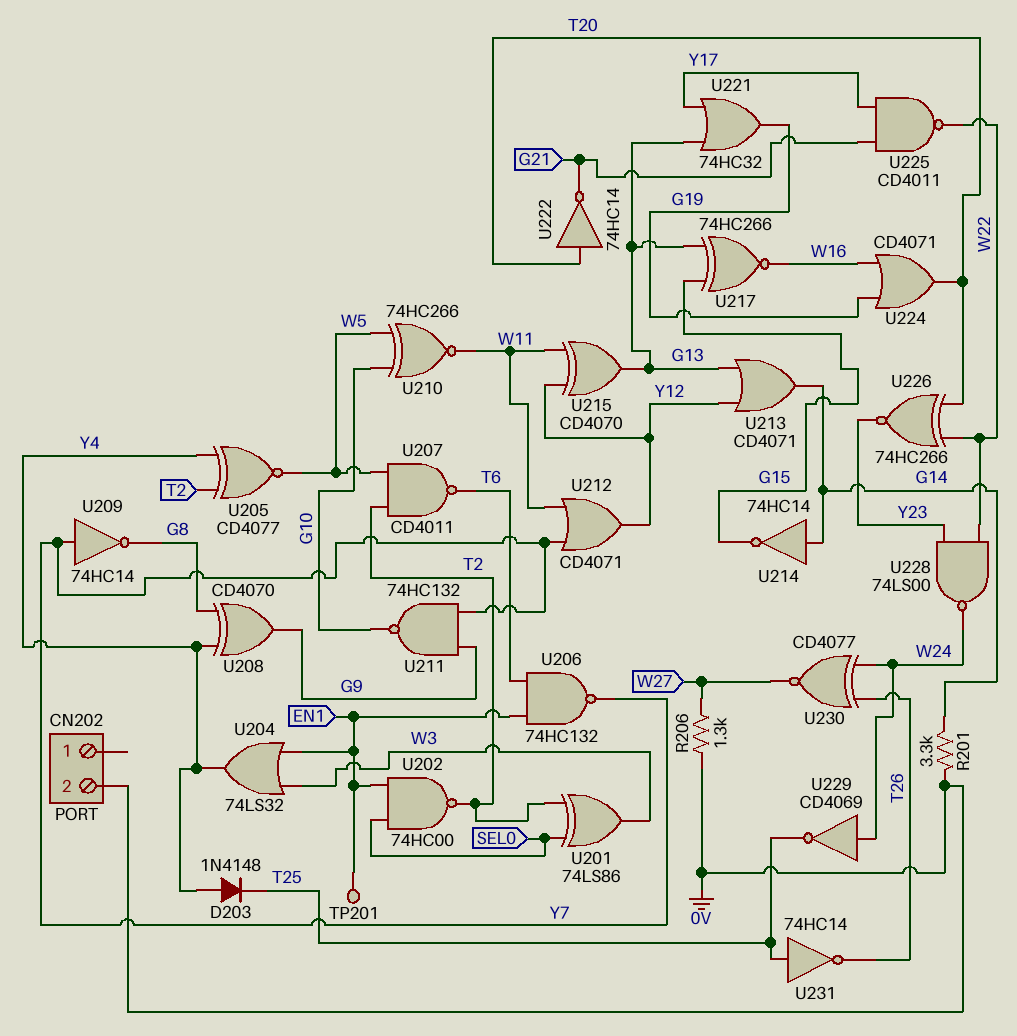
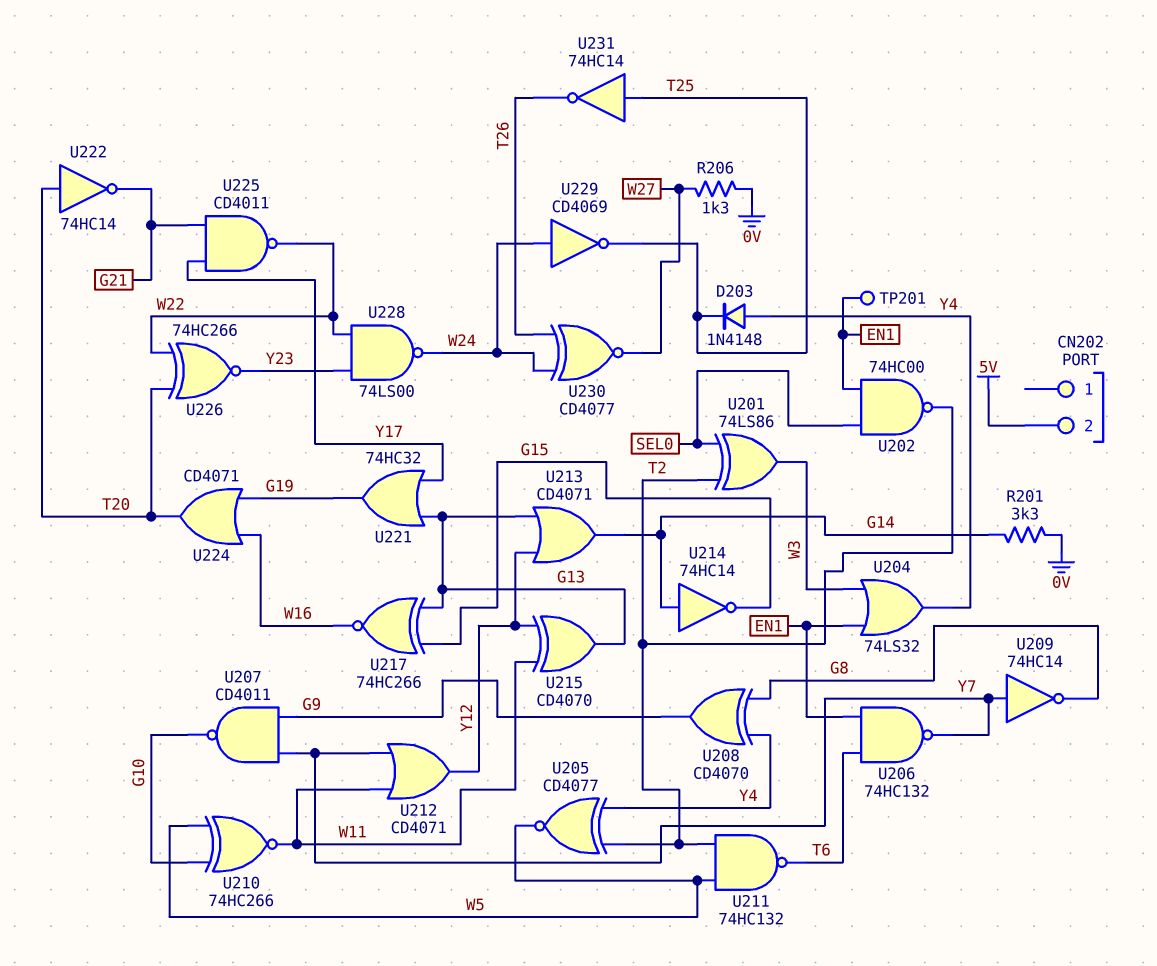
CN202 pin 2: 0V -> 5V
U207: NAND CD4011 (in T2, in W5, out T6) -> NAND CD4011 (in G9, in Y7, out G10)
U211: NAND 74HC132 (in G9, in Y7, out G10) -> NAND 74HC132 (in T2, in W5, out T6)

